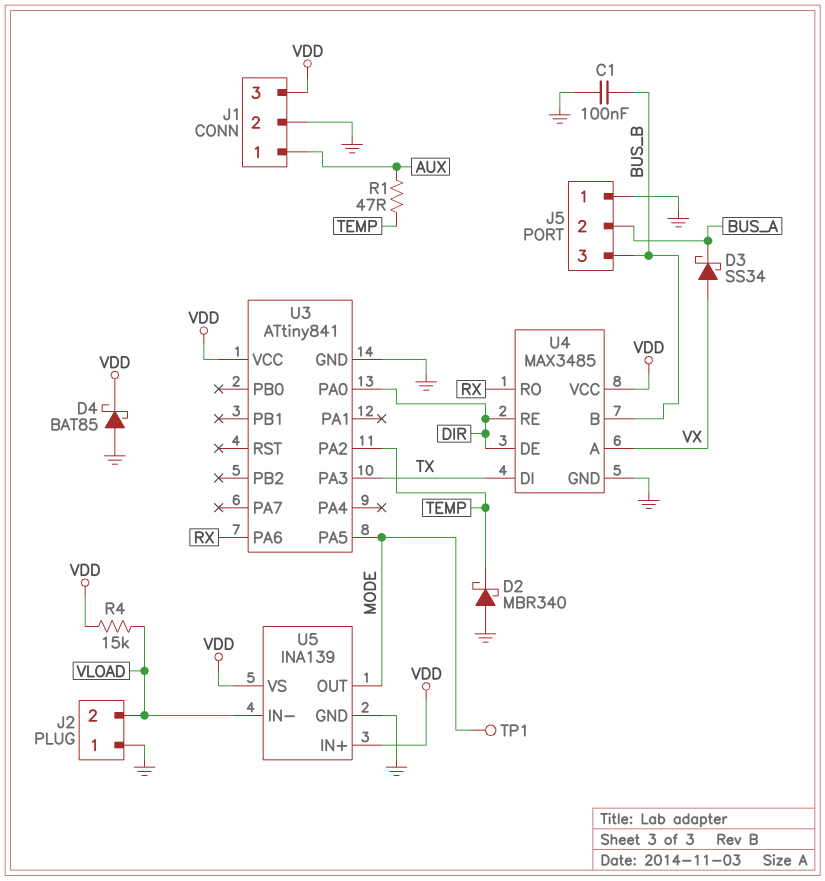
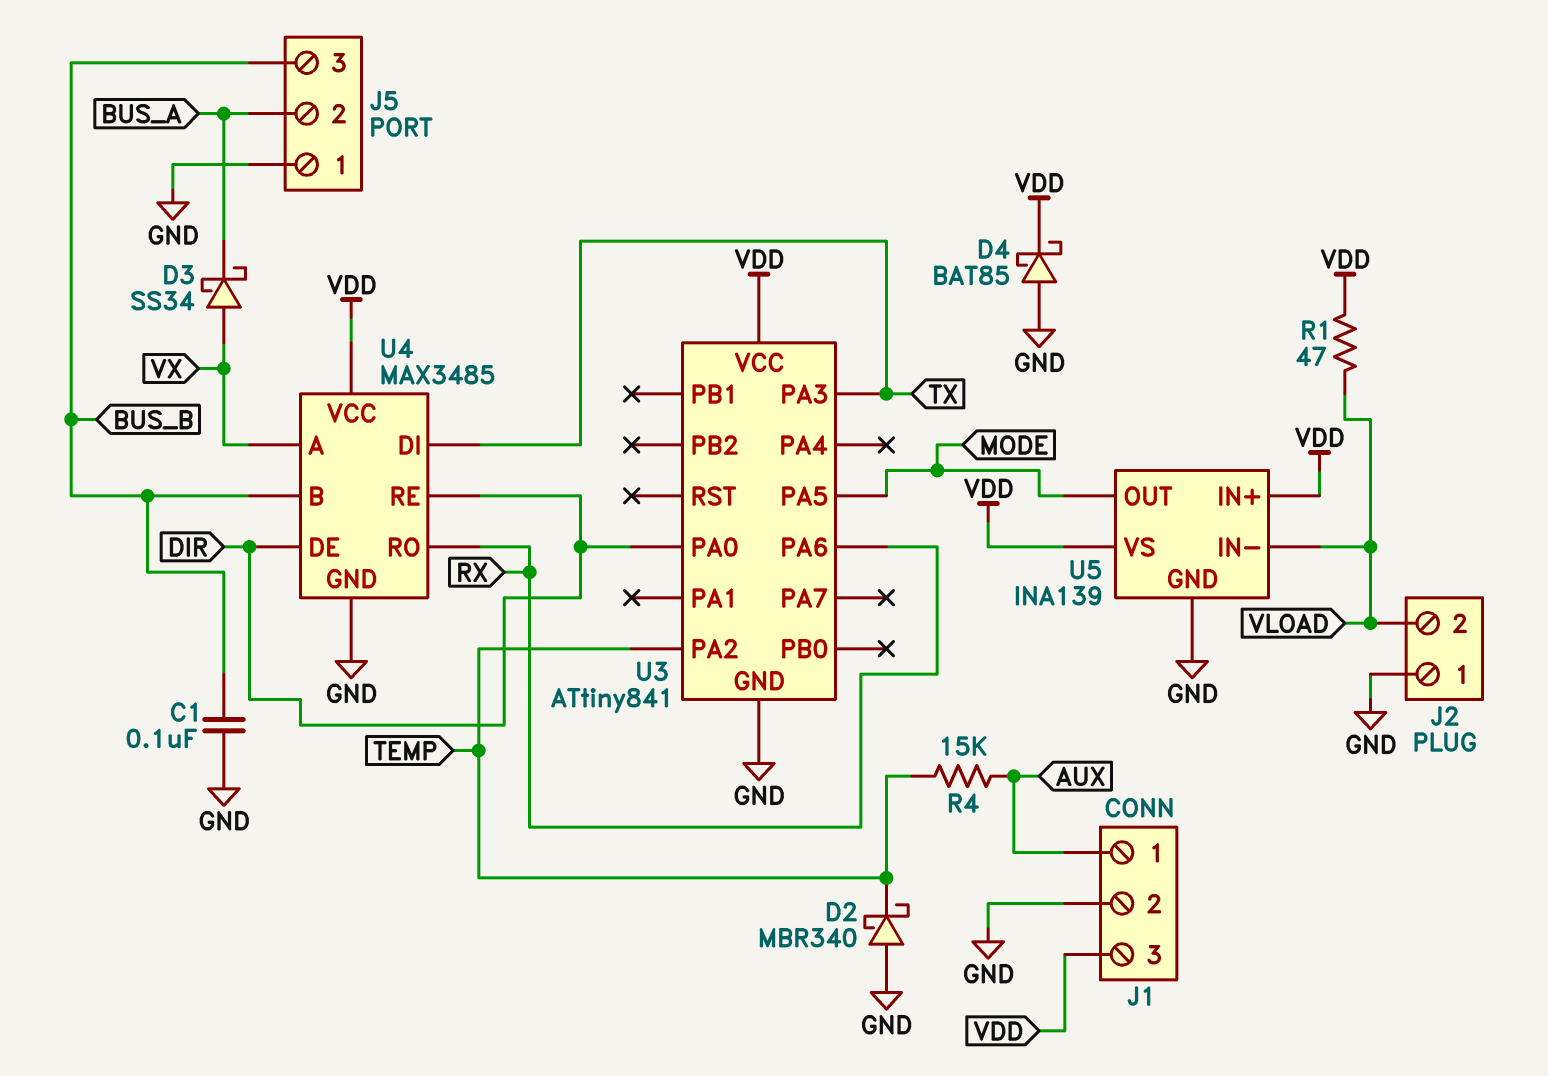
R1: 47 (AUX, TEMP) -> 47 (VDD, VLOAD)
R4: 15k (VDD, VLOAD) -> 15k (AUX, TEMP)
TP1: test point (MODE) -> none

